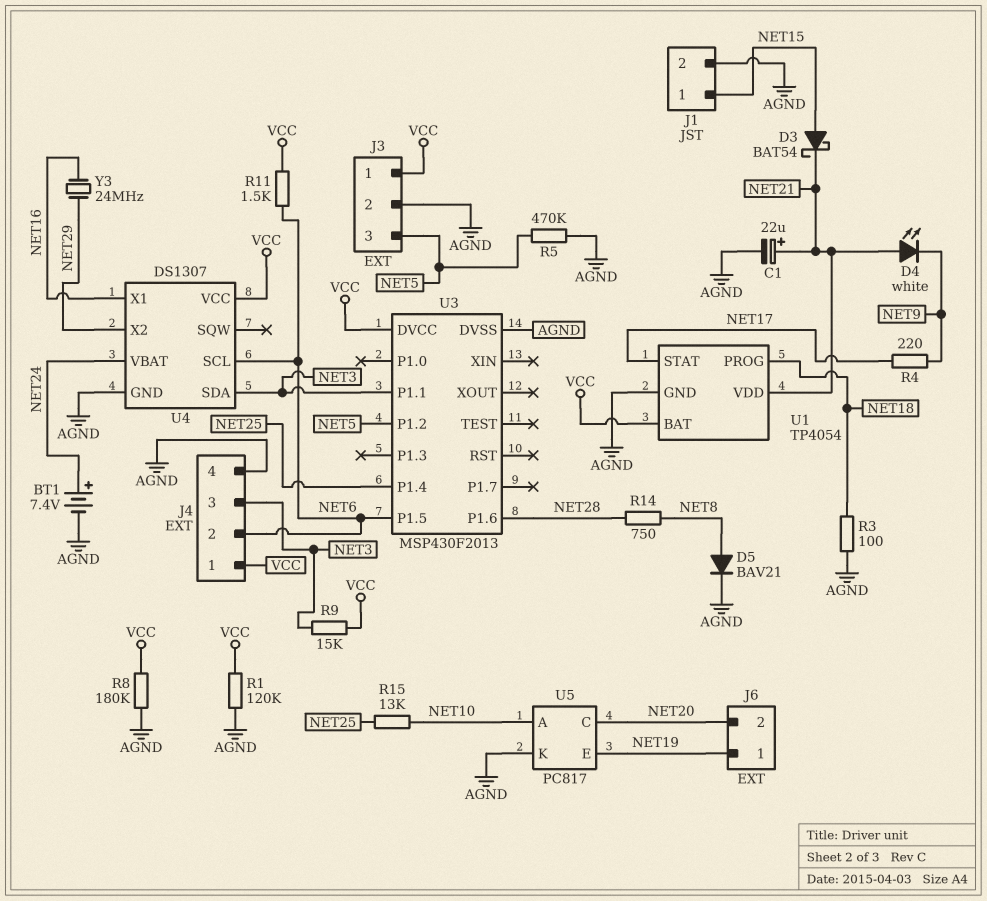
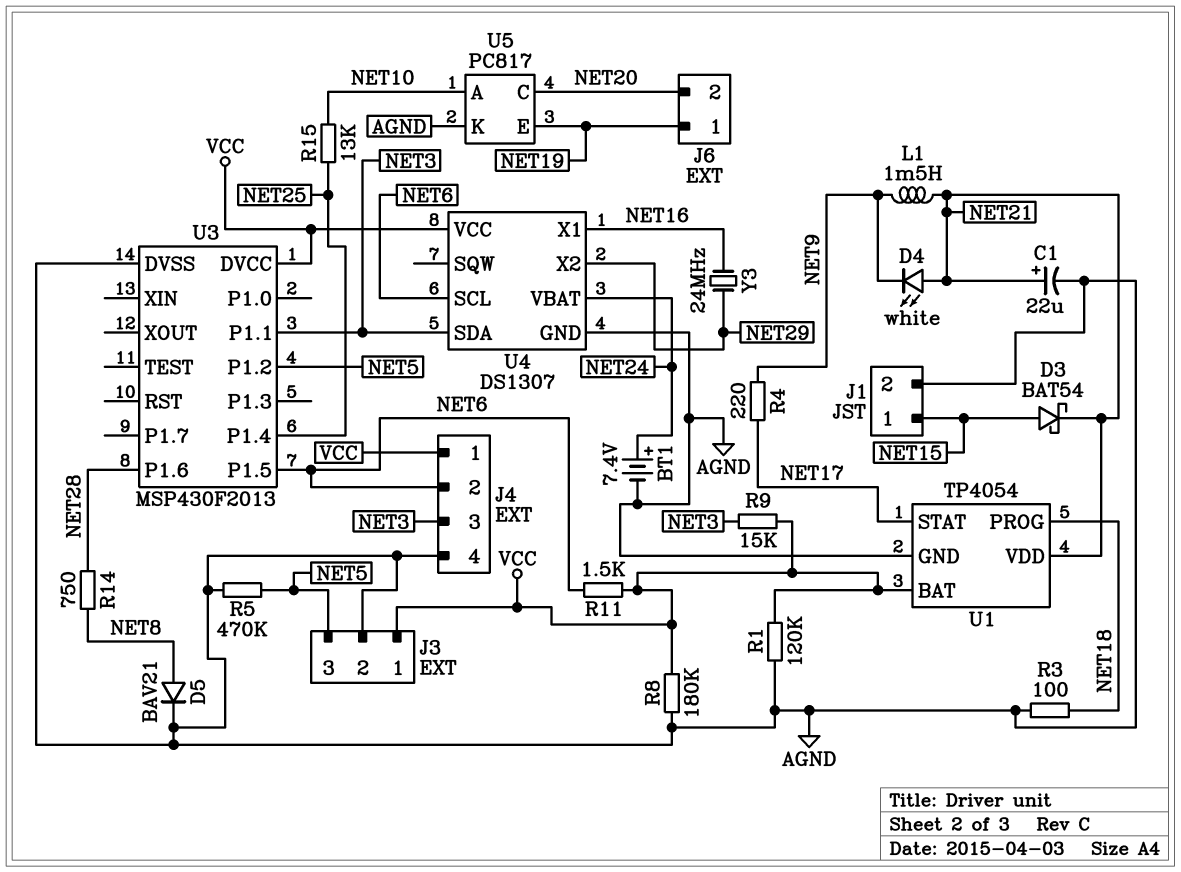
L1: none -> 1.5mH (NET9, NET21)

